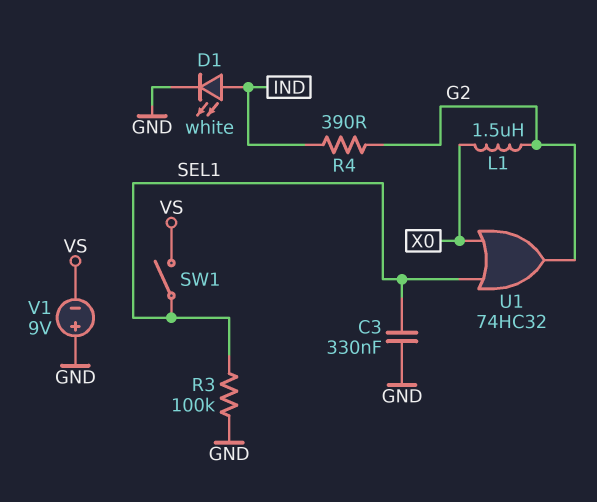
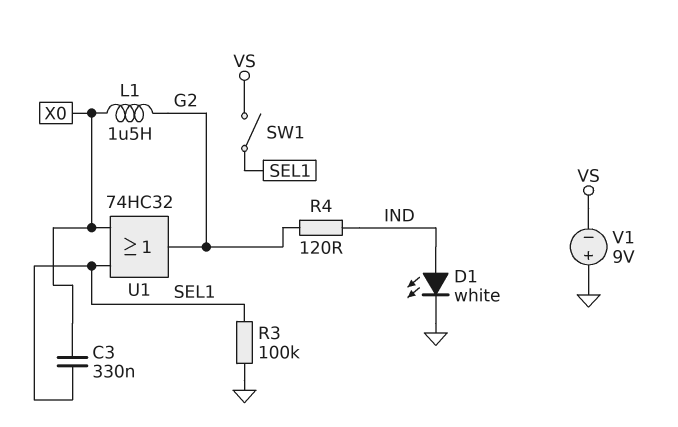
C3: 330nF (GND, SEL1) -> 330nF (SEL1, X0)
R4: 390 (G2, IND) -> 120 (G2, IND)

